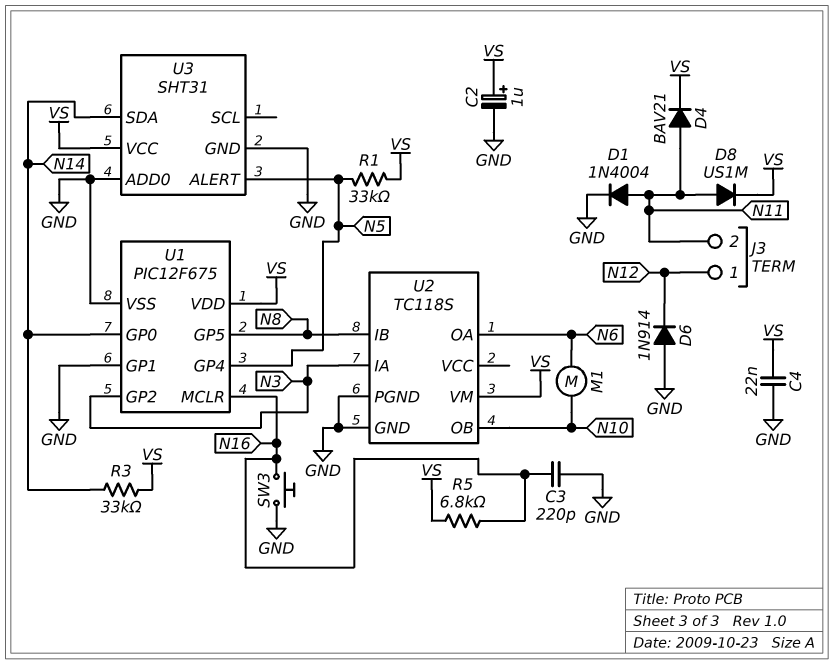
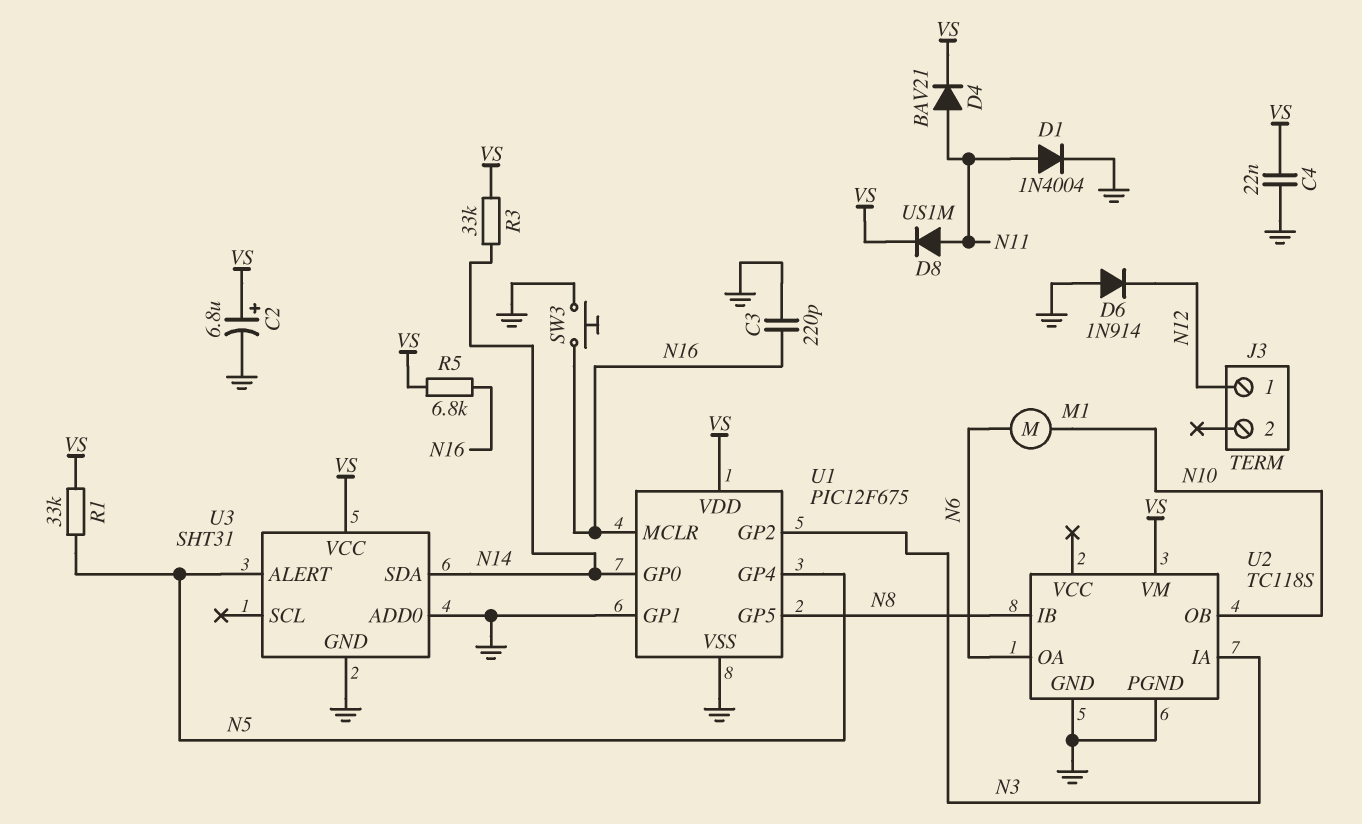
C2: 1uF (plus VS, minus GND) -> 6.8uF (plus VS, minus GND)
J3 pin 2: N11 -> none

